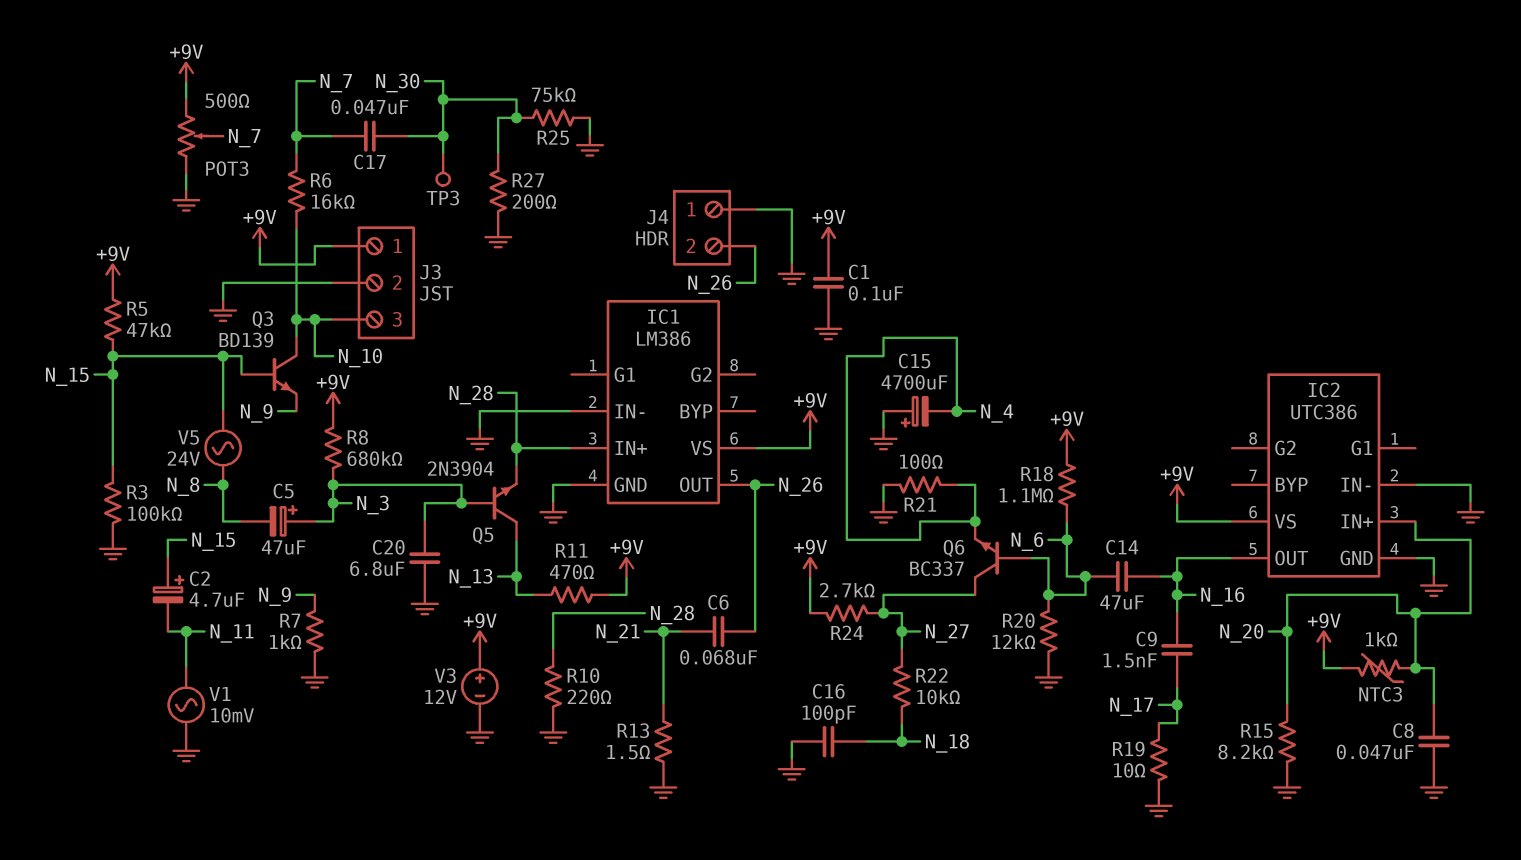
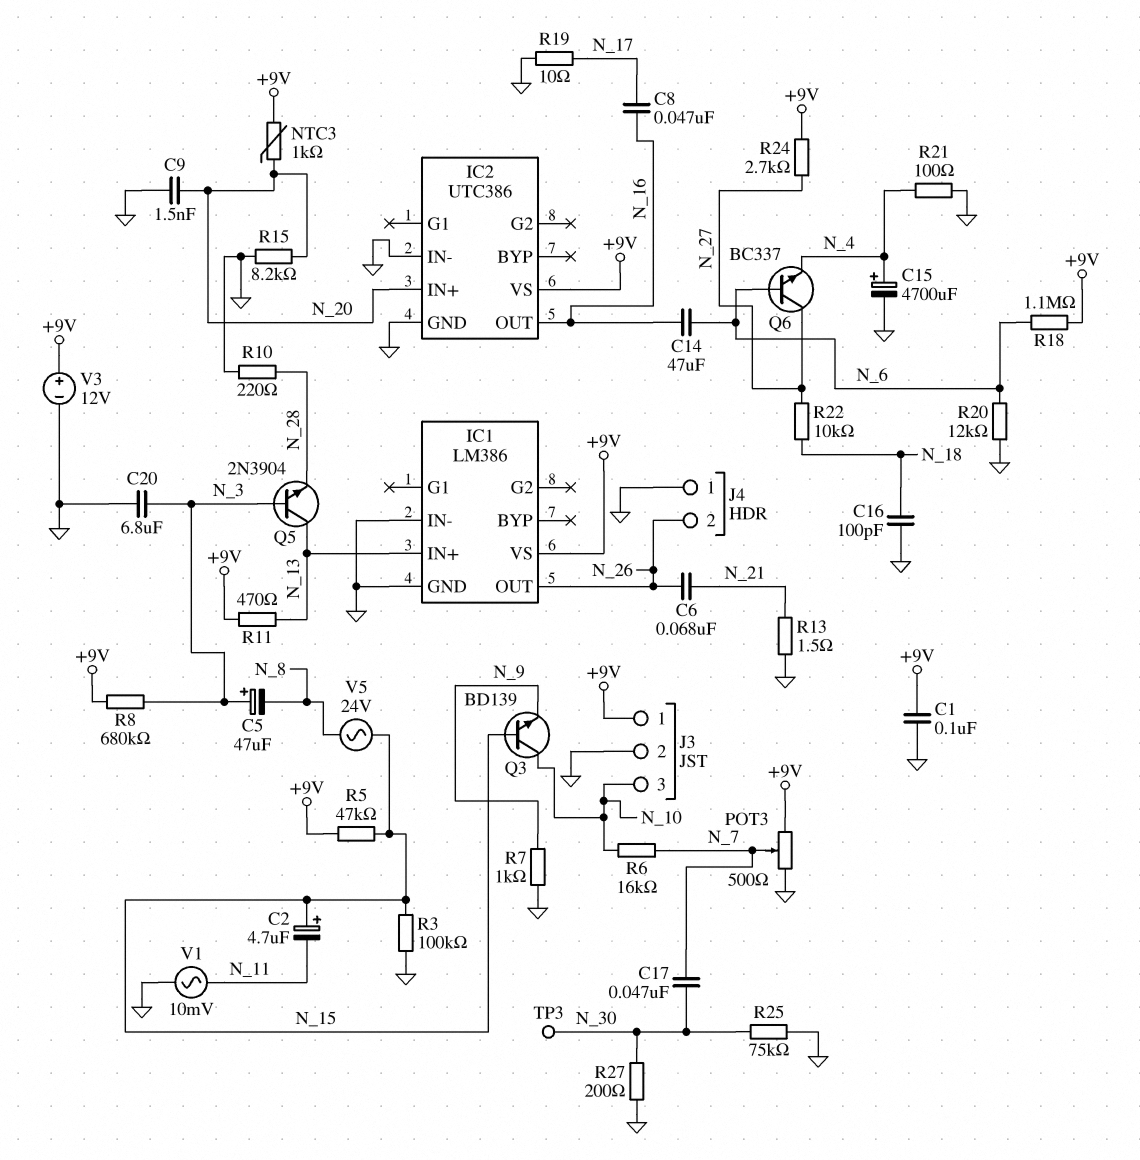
C8: 47nF (GND, N_20) -> 47nF (N_16, N_17)
C9: 1.5nF (N_16, N_17) -> 1.5nF (GND, N_20)
C15: 4700uF (plus GND, minus N_4) -> 4700uF (plus N_4, minus GND)
IC1 pin IN+: N_28 -> N_13

